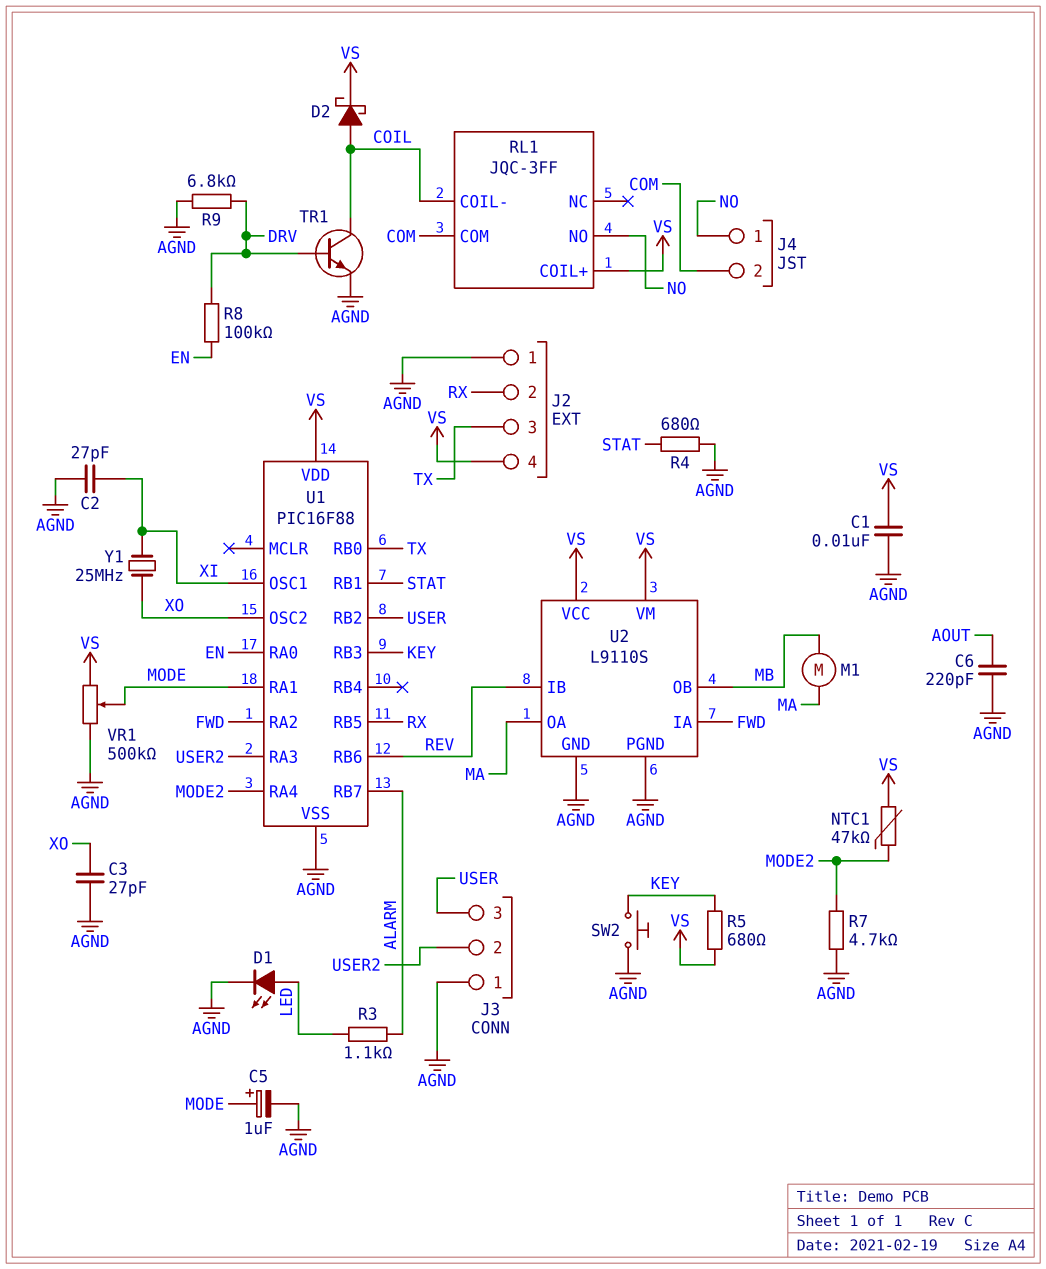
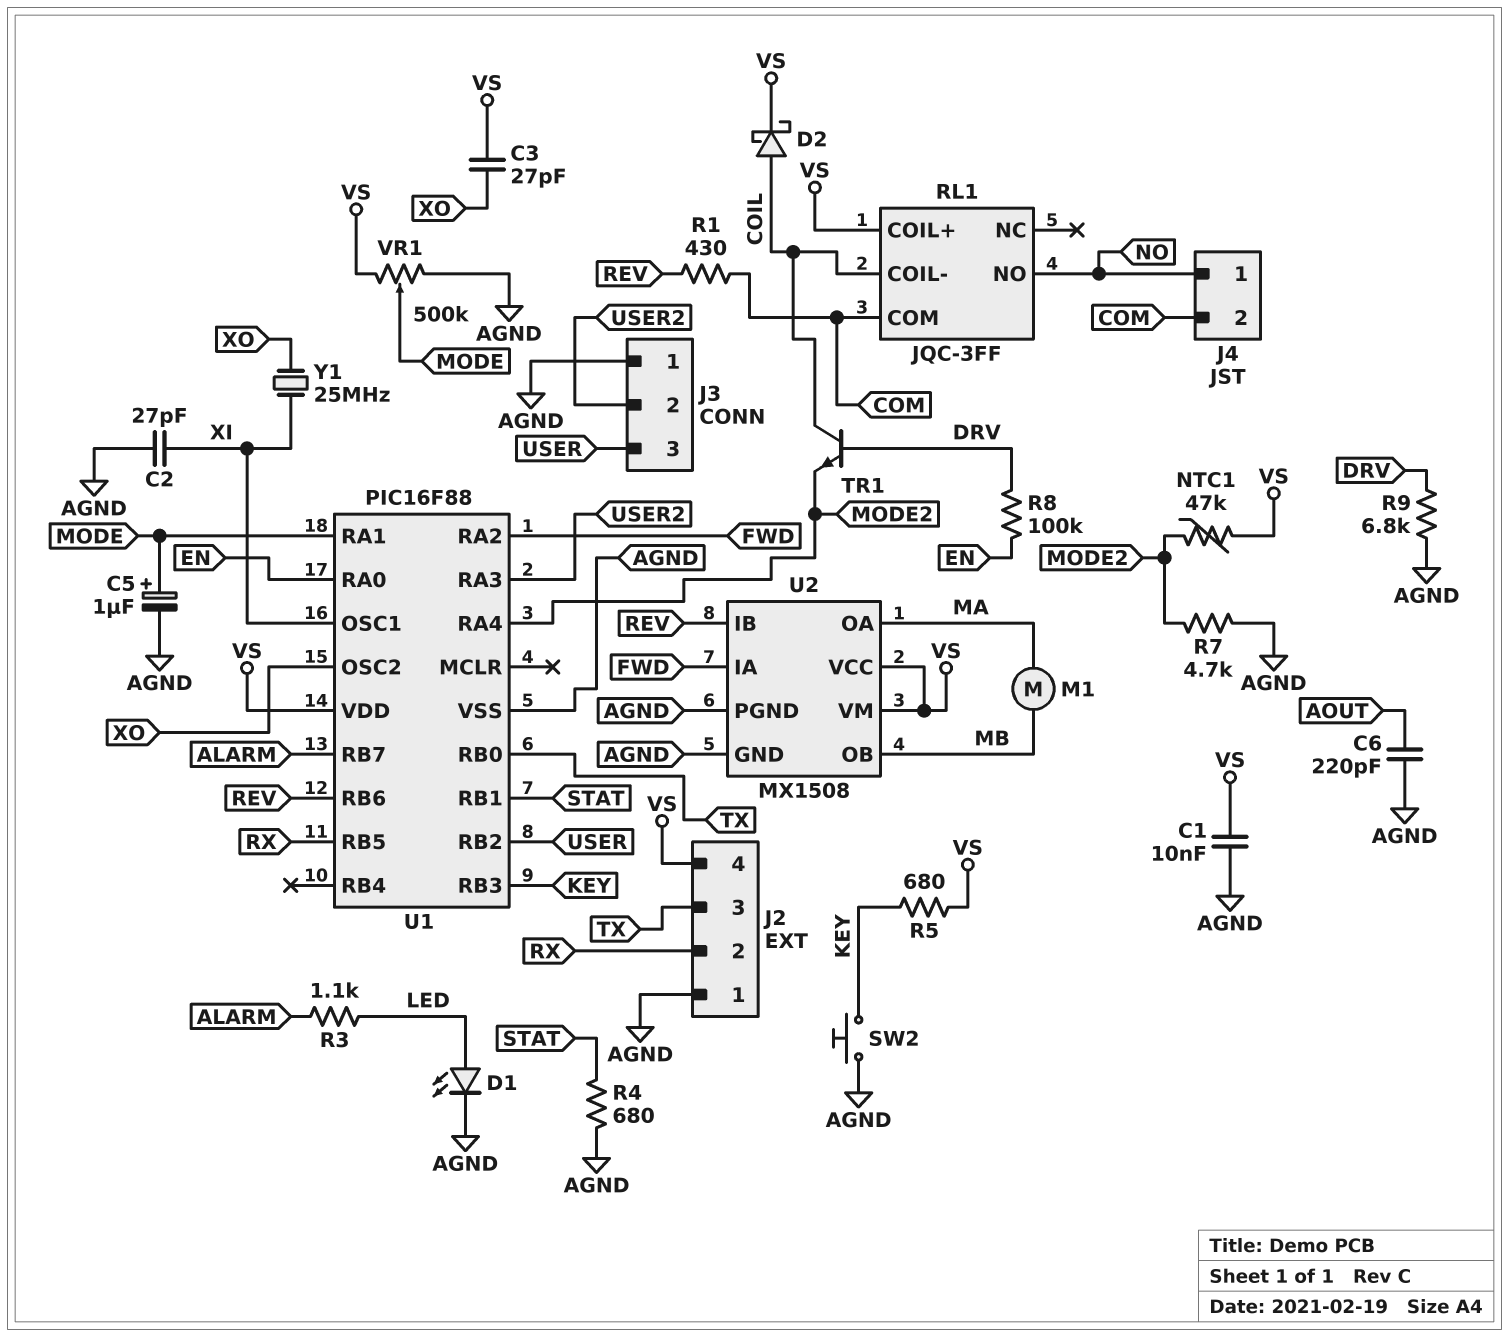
C3: 27pF (AGND, XO) -> 27pF (VS, XO)
R1: none -> 430 (COM, REV)
TR1: NPN (B DRV, C COIL, E AGND) -> NPN (B DRV, C COIL, E MODE2)
U2: L9110S -> MX1508

